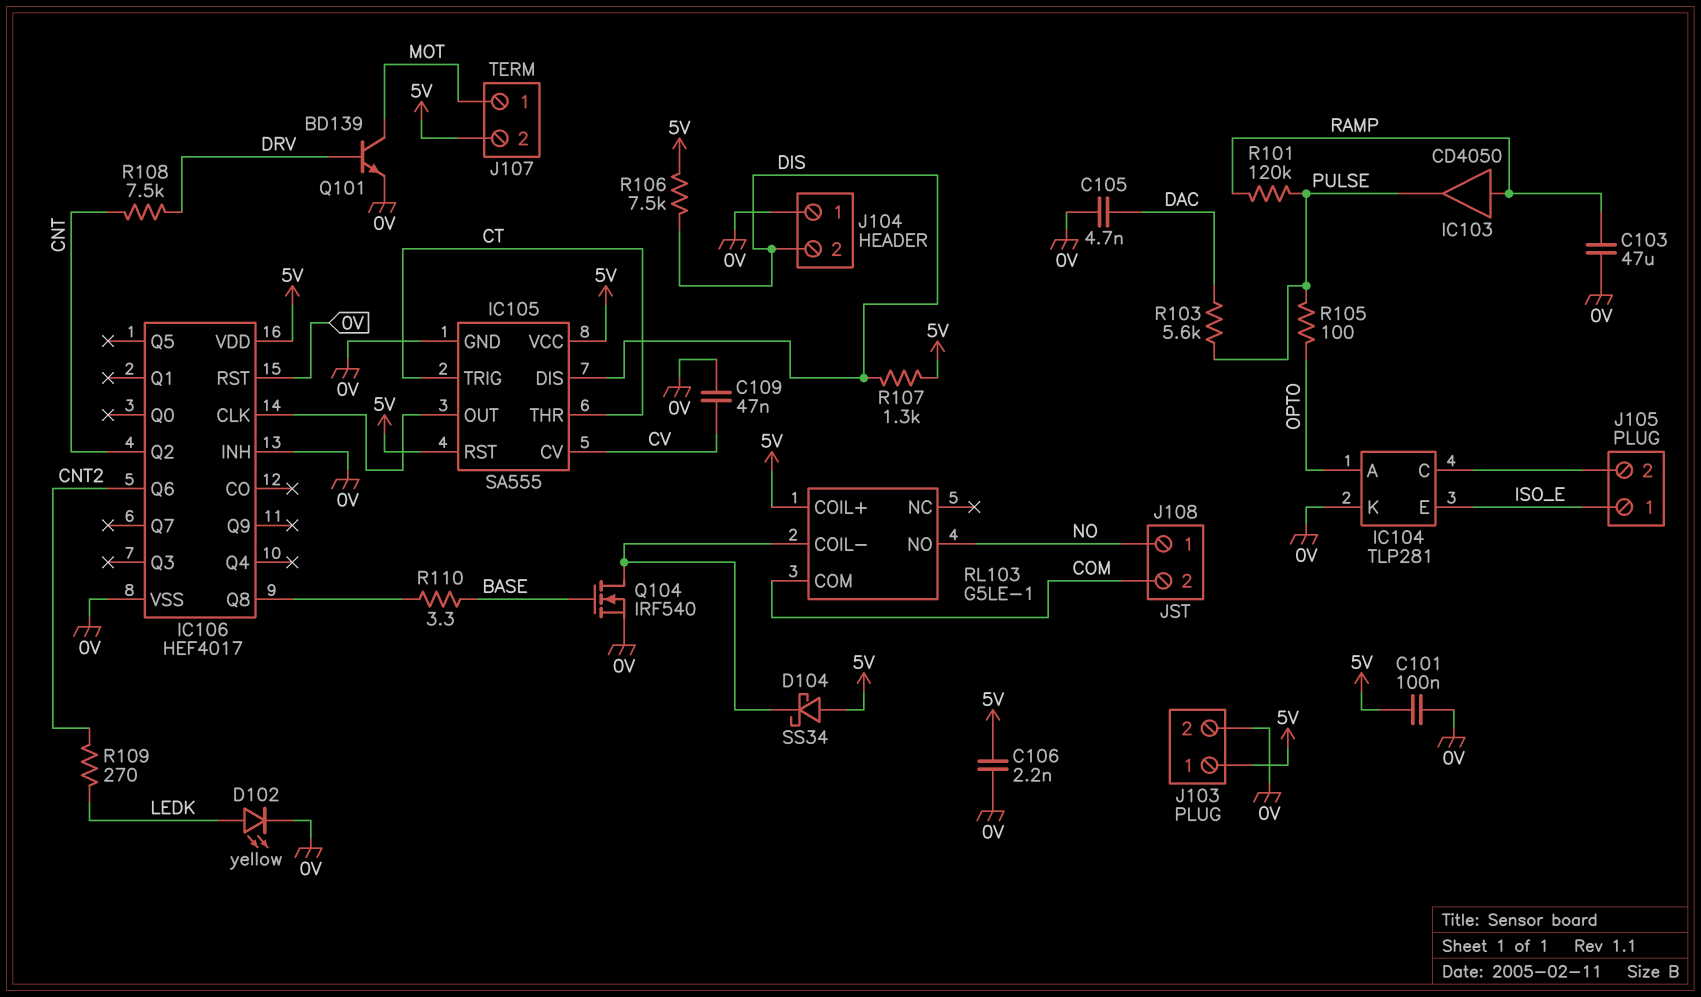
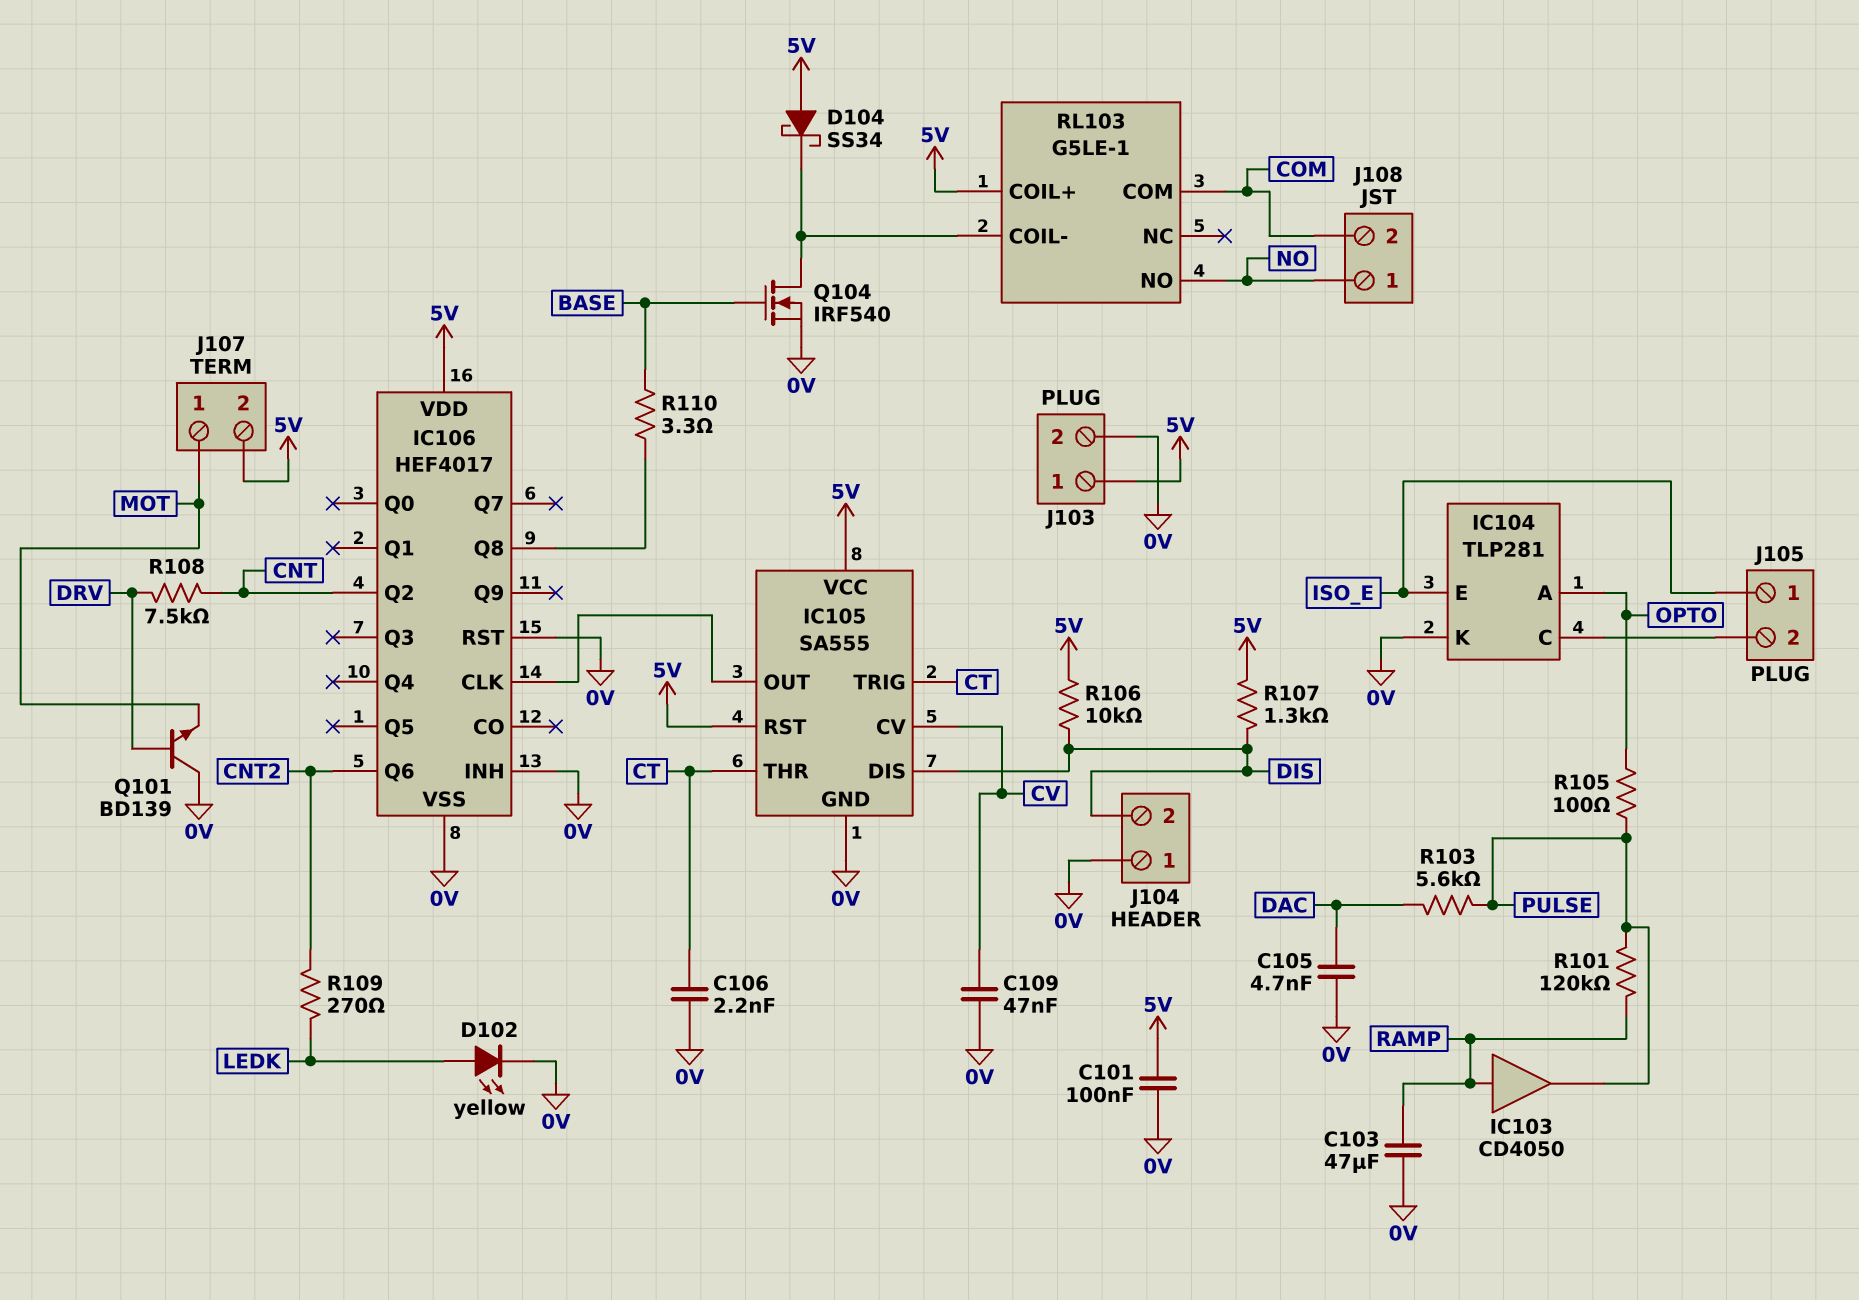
C106: 2.2nF (0V, 5V) -> 2.2nF (0V, CT)
Q101: NPN BD139 (B DRV, C MOT, E 0V) -> NPN BD139 (B DRV, C 0V, E MOT)
R106: 7.5k (5V, DIS) -> 10k (5V, DIS)

